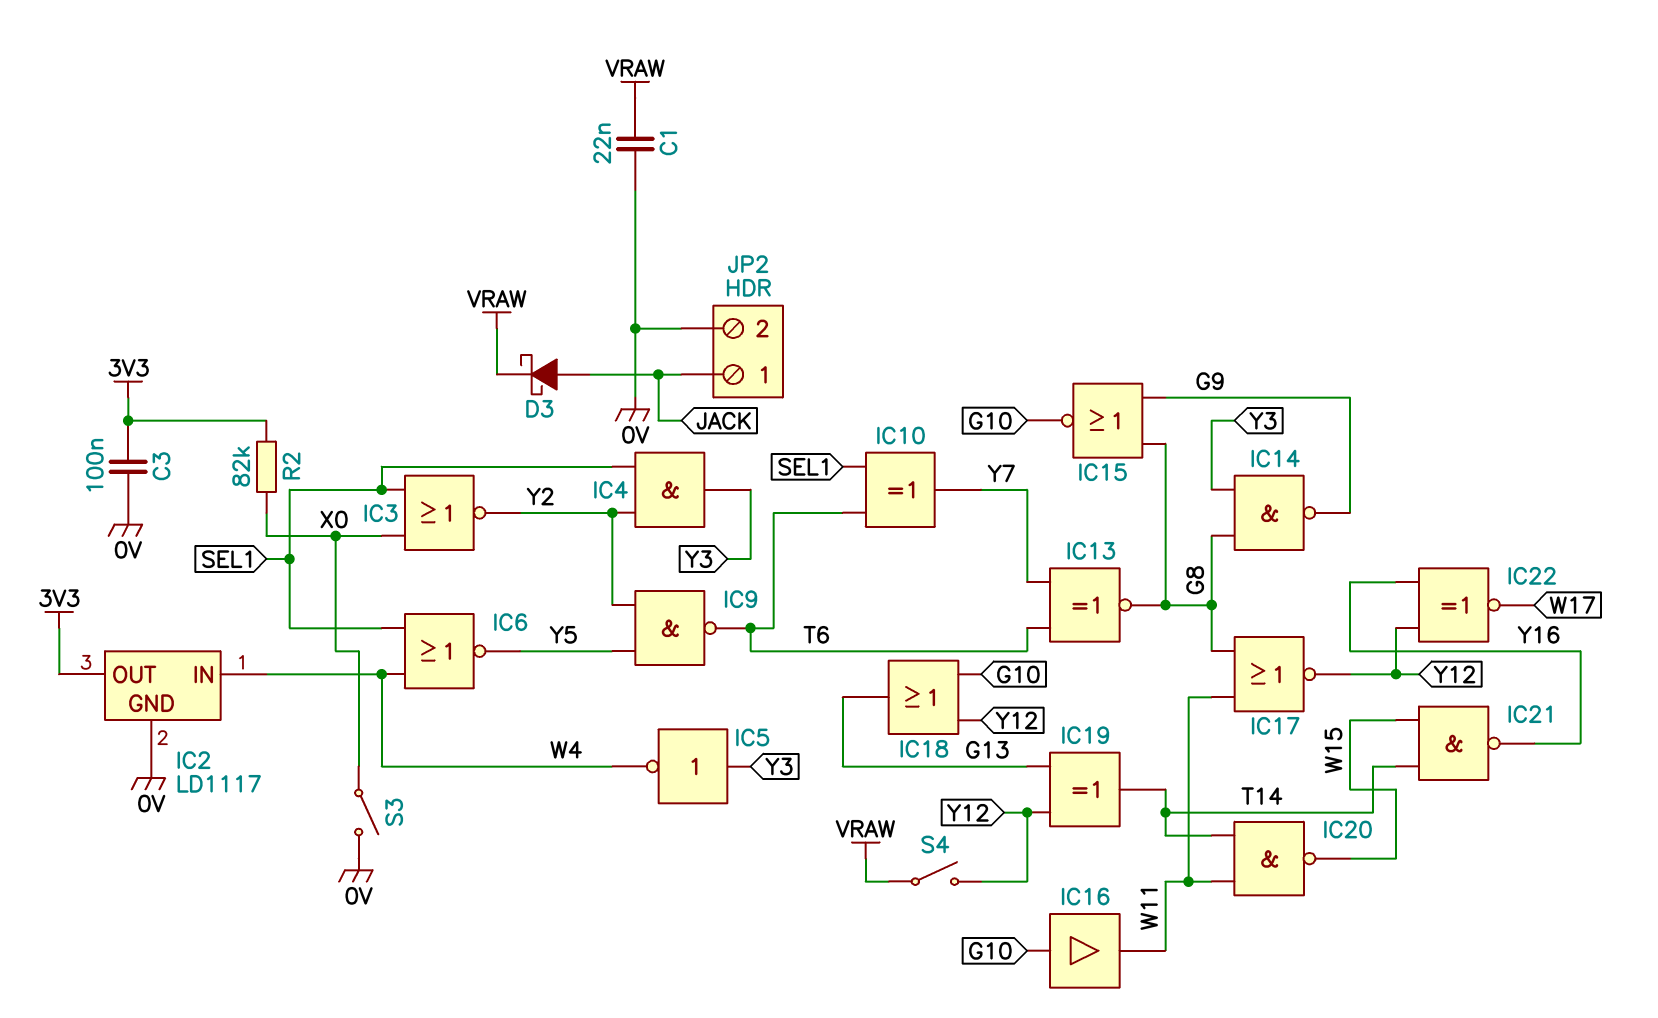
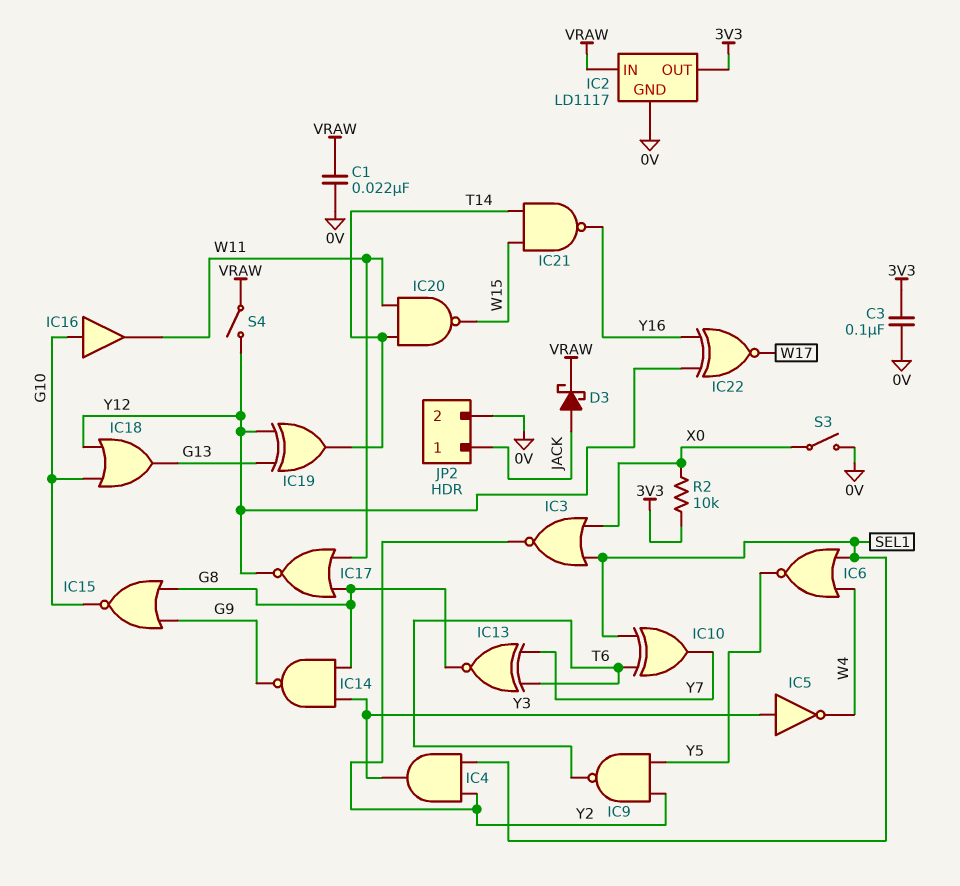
IC2 pin IN: W4 -> VRAW
R2: 82k (3V3, X0) -> 10k (3V3, X0)

